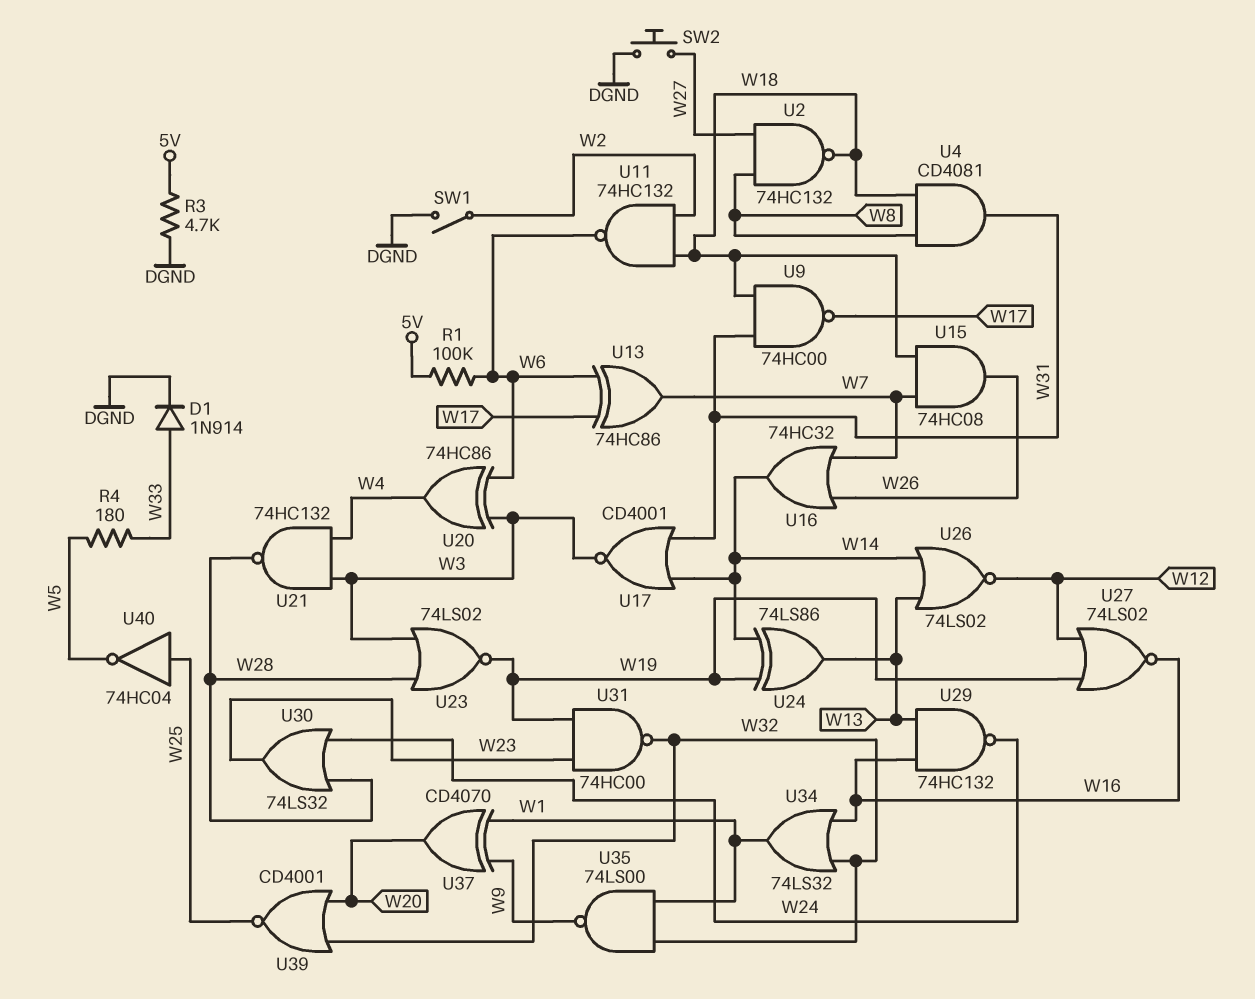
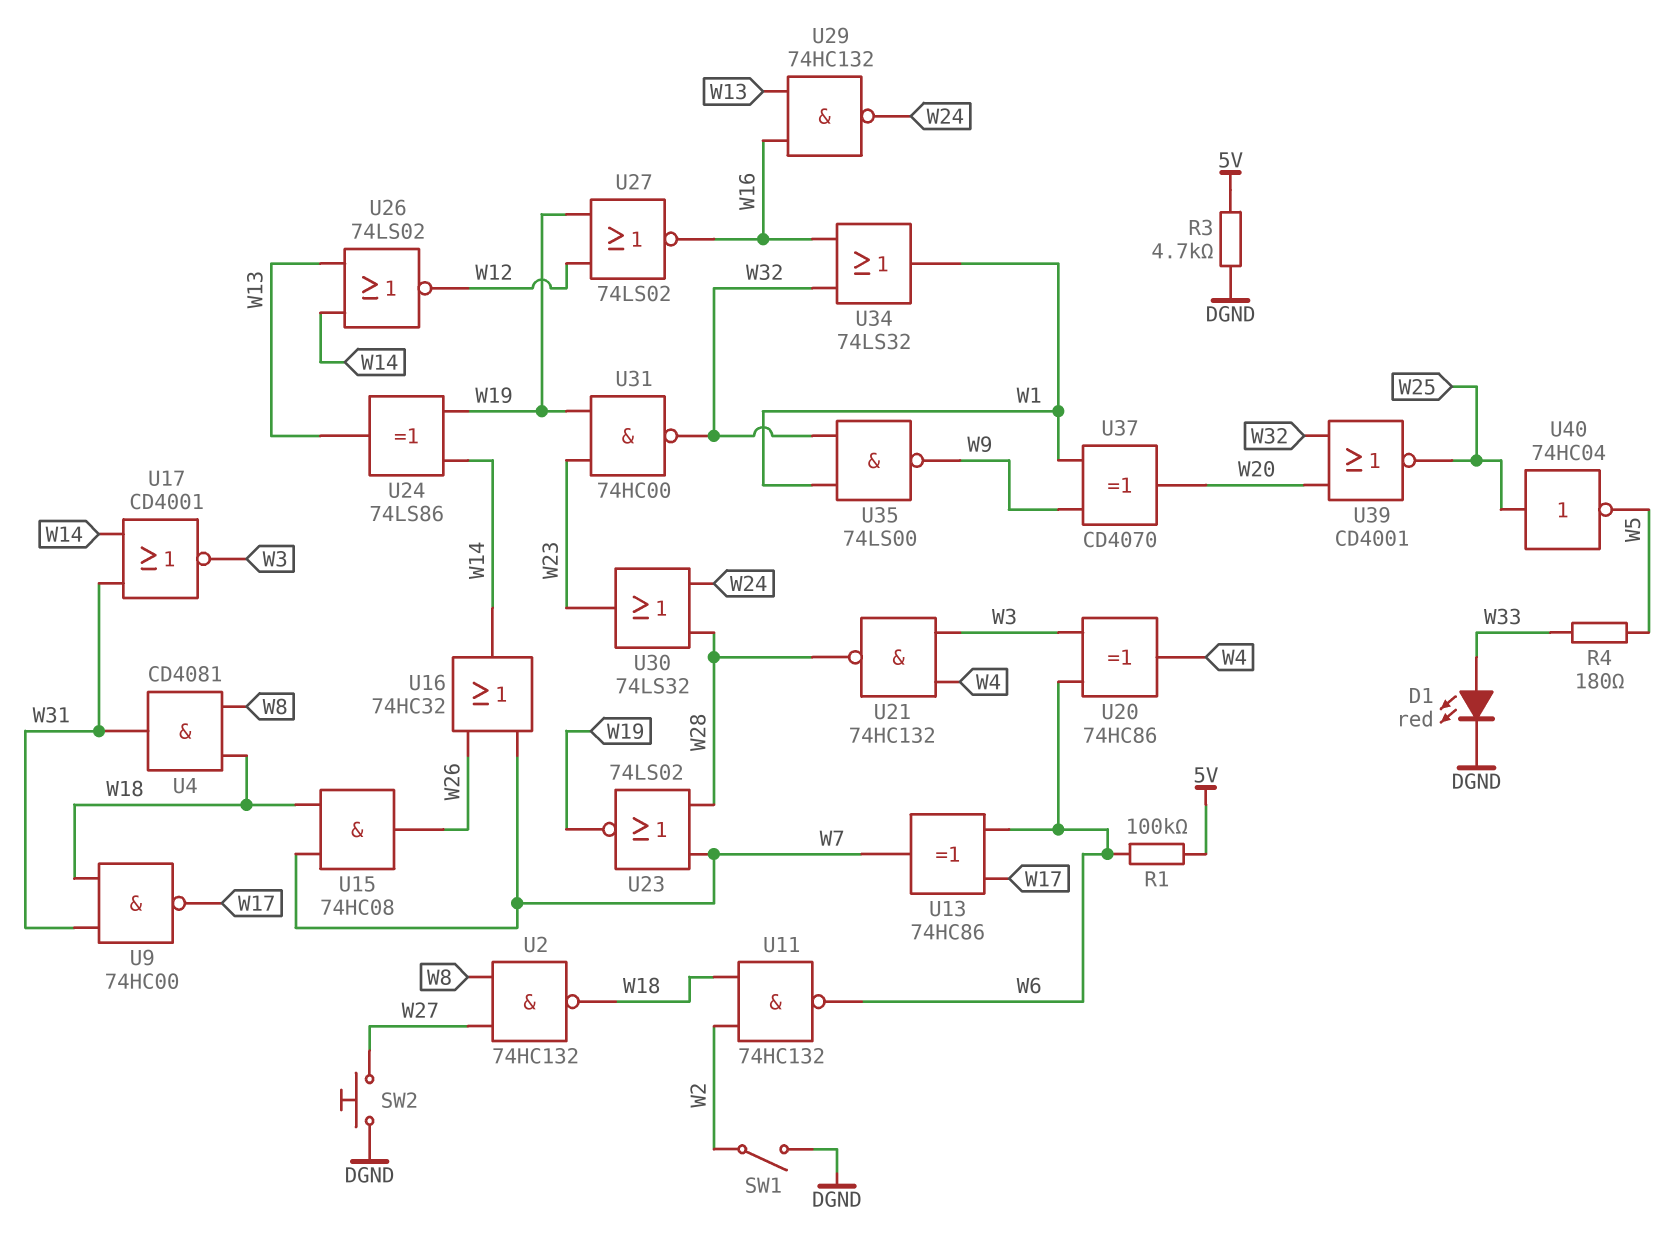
D1: diode 1N914 (A W33, K DGND) -> LED red (A W33, K DGND)
U23: NOR 74LS02 (in W3, in W28, out W19) -> NOR 74LS02 (in W7, in W28, out W19)

